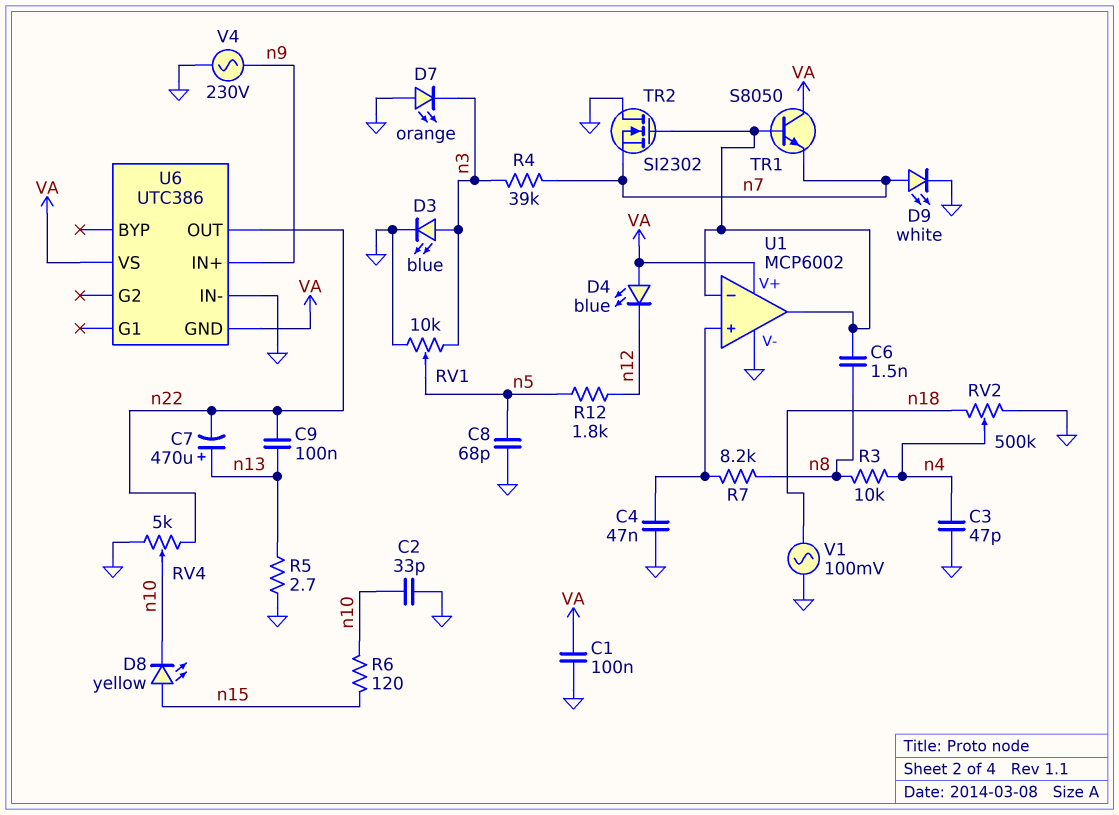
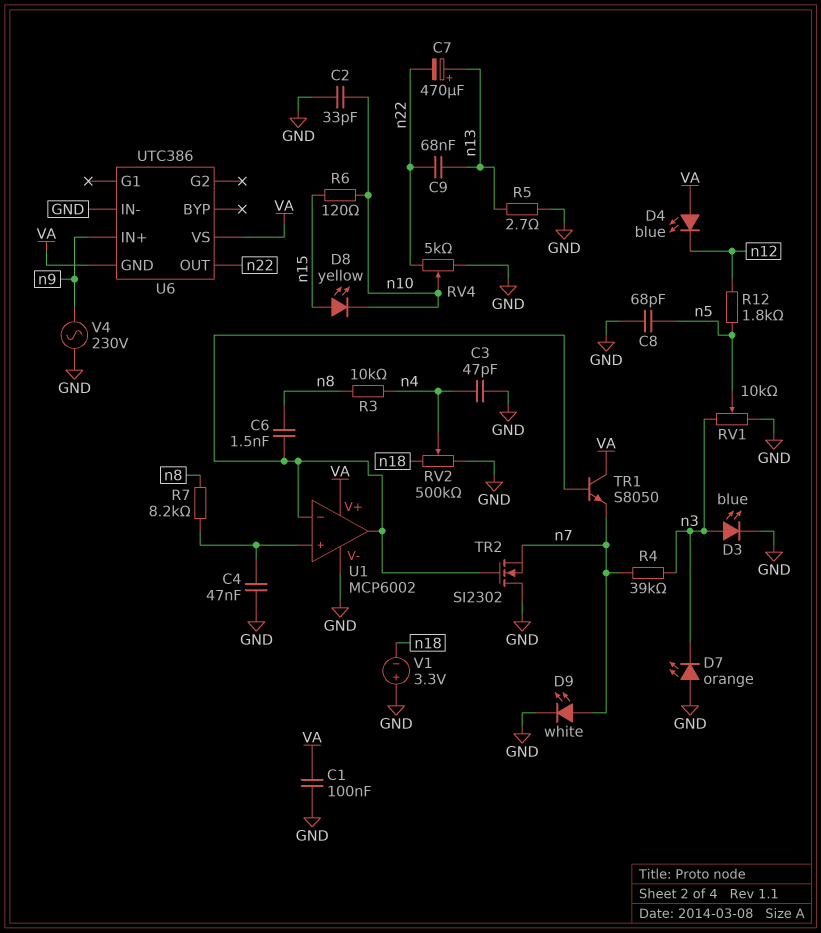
C9: 100nF (n13, n22) -> 68nF (n13, n22)
V1: AC 100mV (GND, n18) -> 3.3V (plus GND, minus n18)

